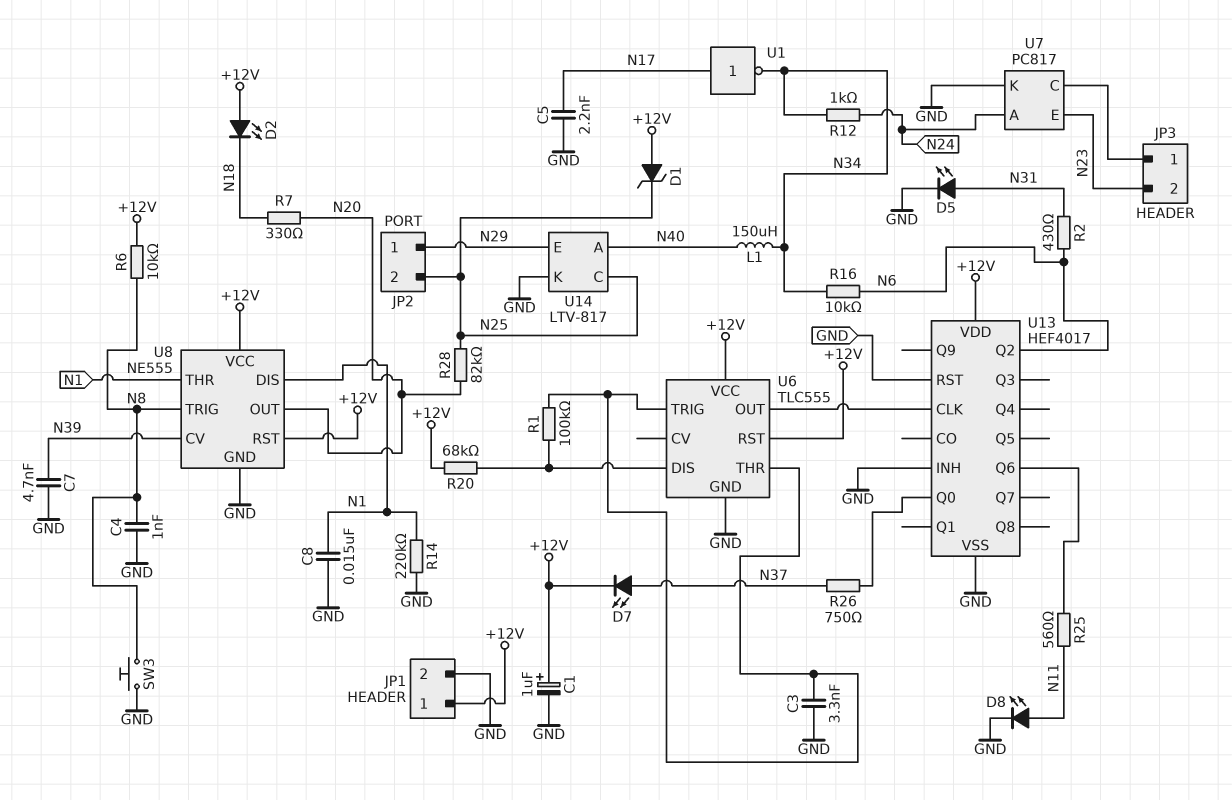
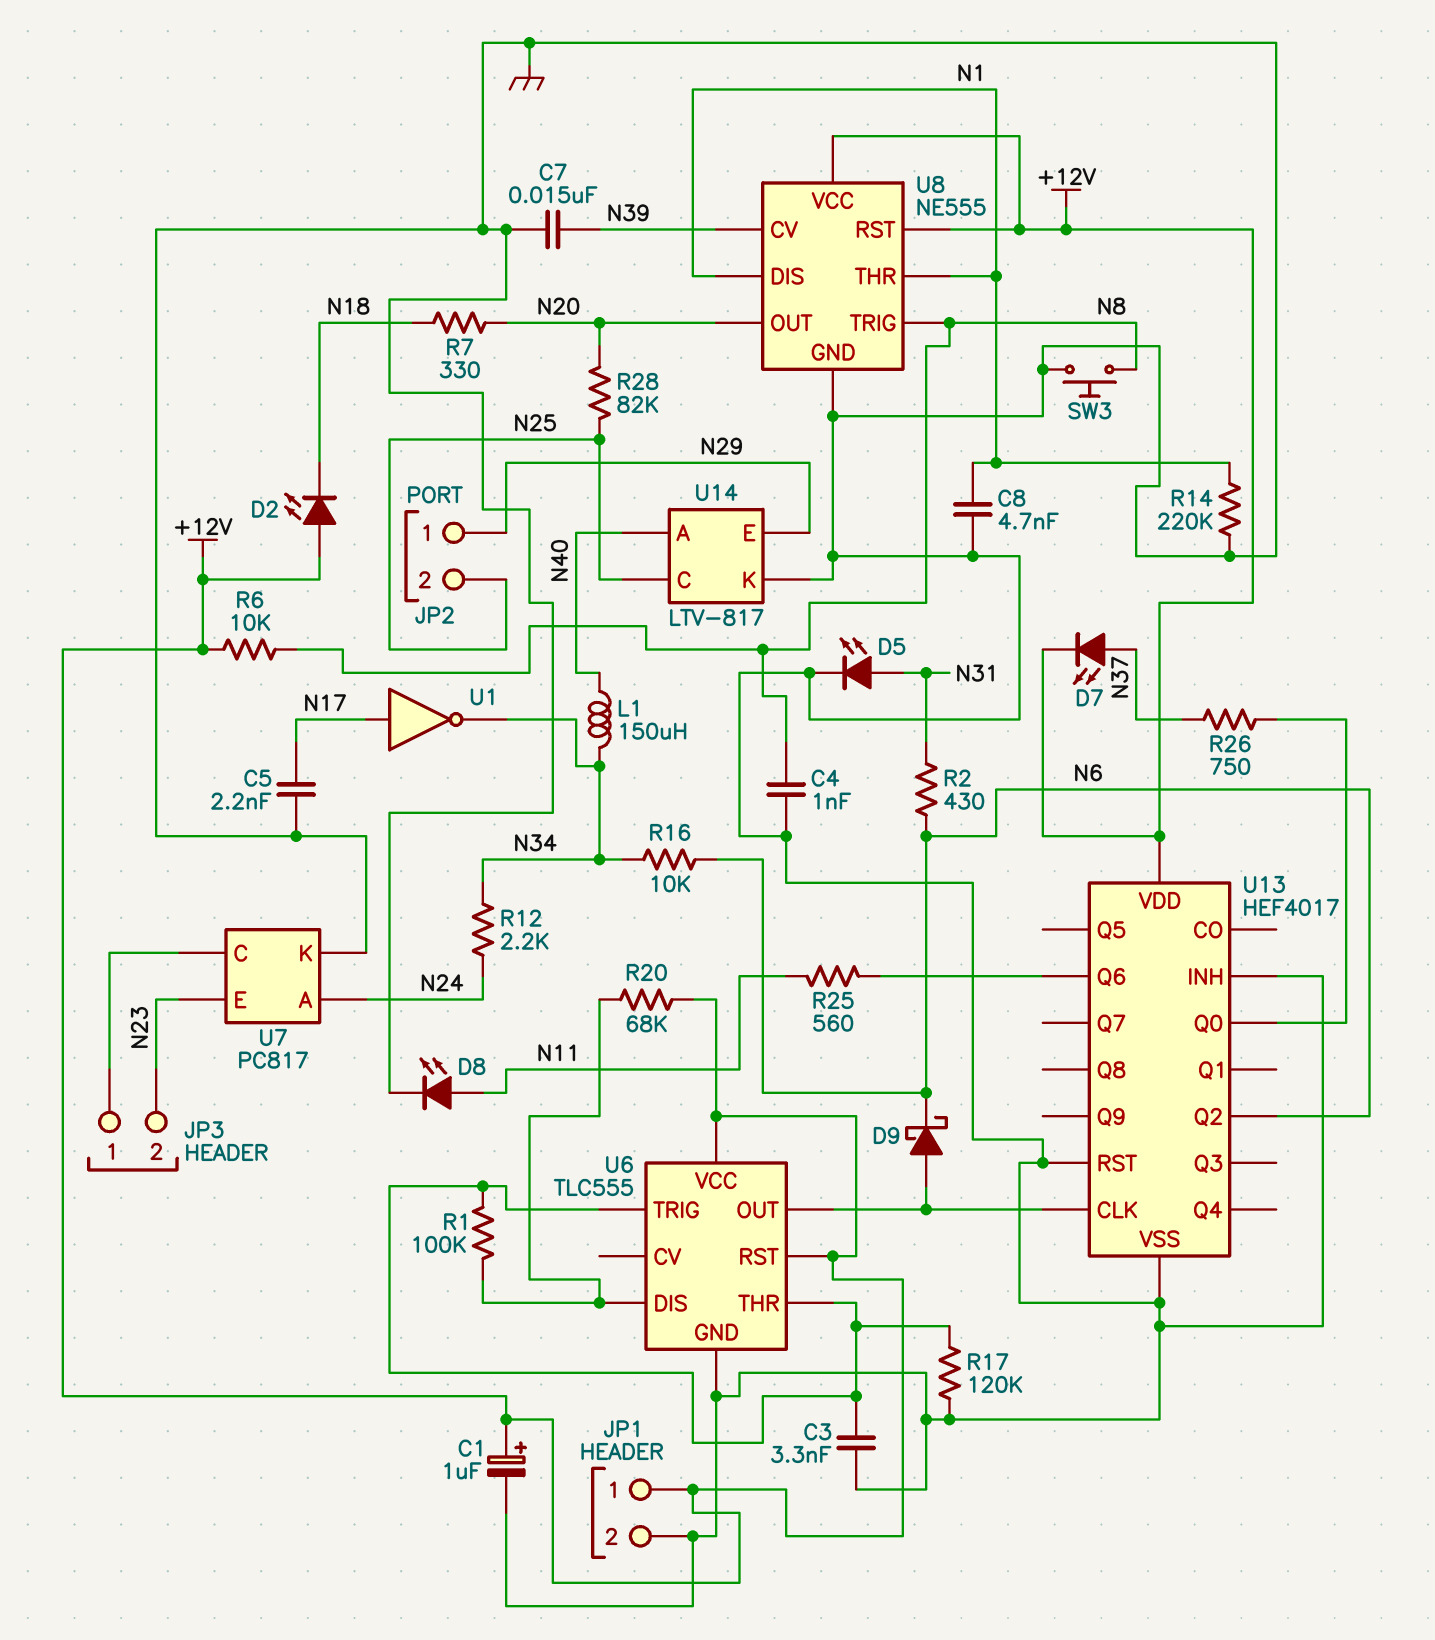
C7: 4.7nF (GND, N39) -> 15nF (GND, N39)
C8: 15nF (GND, N1) -> 4.7nF (GND, N1)
D1: zener (A +12V, K N25) -> none
D9: none -> schottky (A U6/OUT, K N6)
R12: 1k (N24, N34) -> 2.2k (N24, N34)
R17: none -> 120k (GND, U6/THR)

